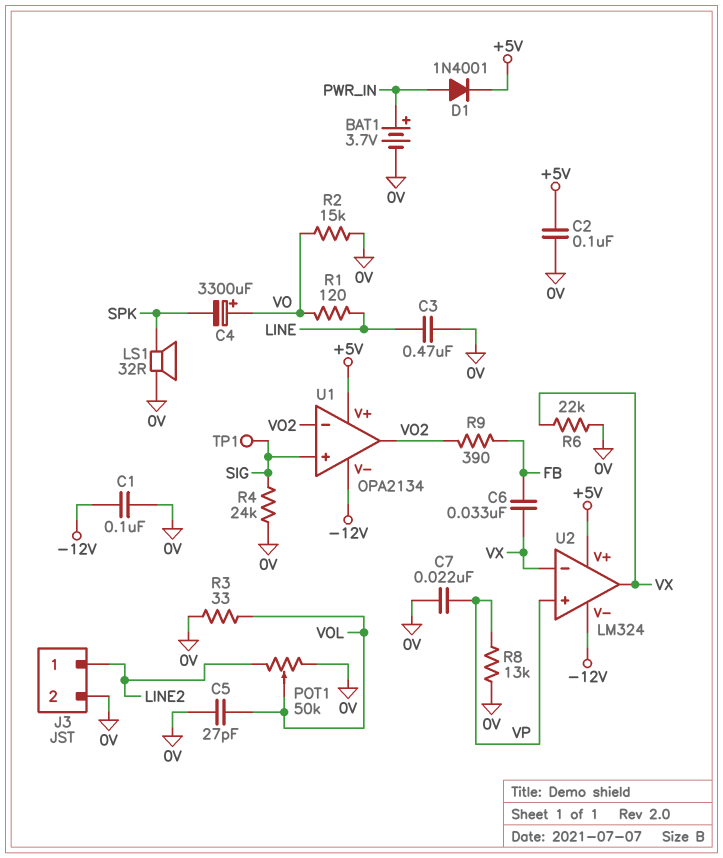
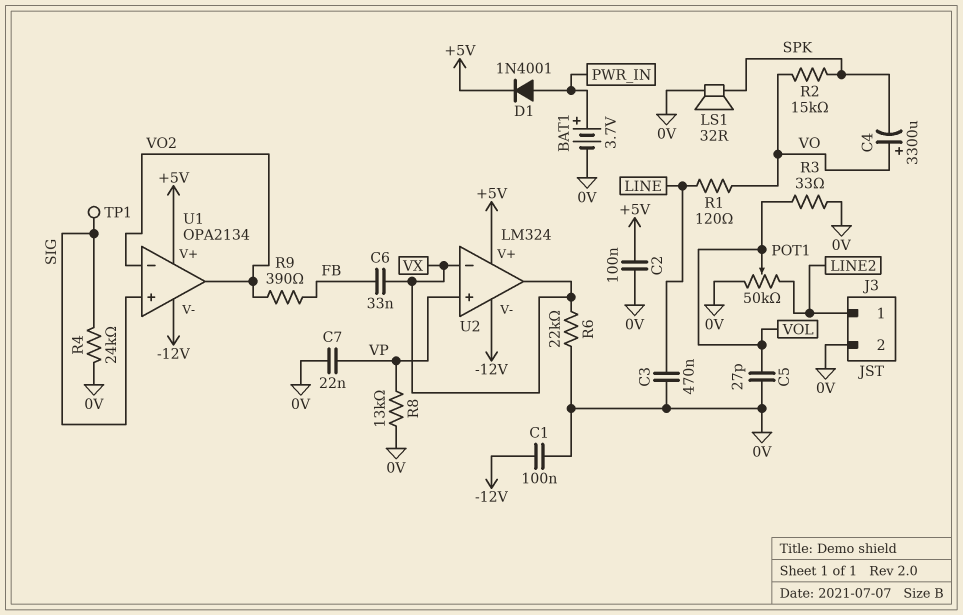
R2: 15k (0V, VO) -> 15k (SPK, VO)

